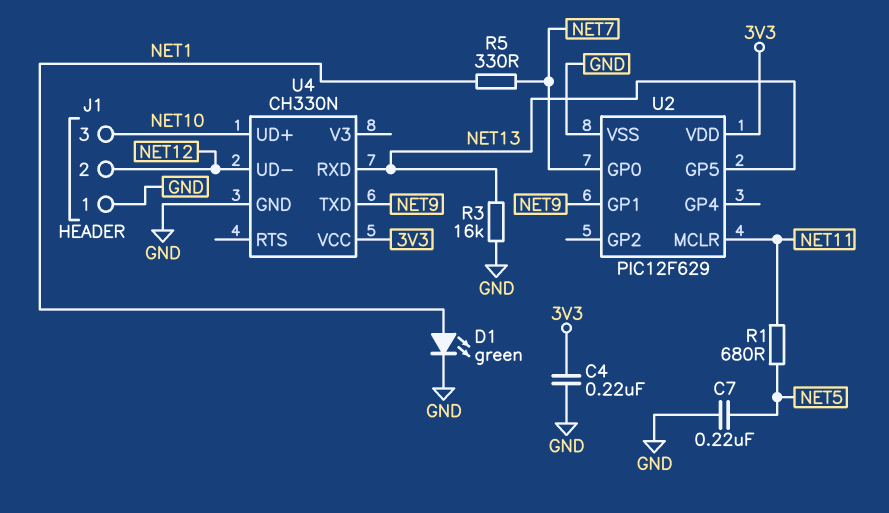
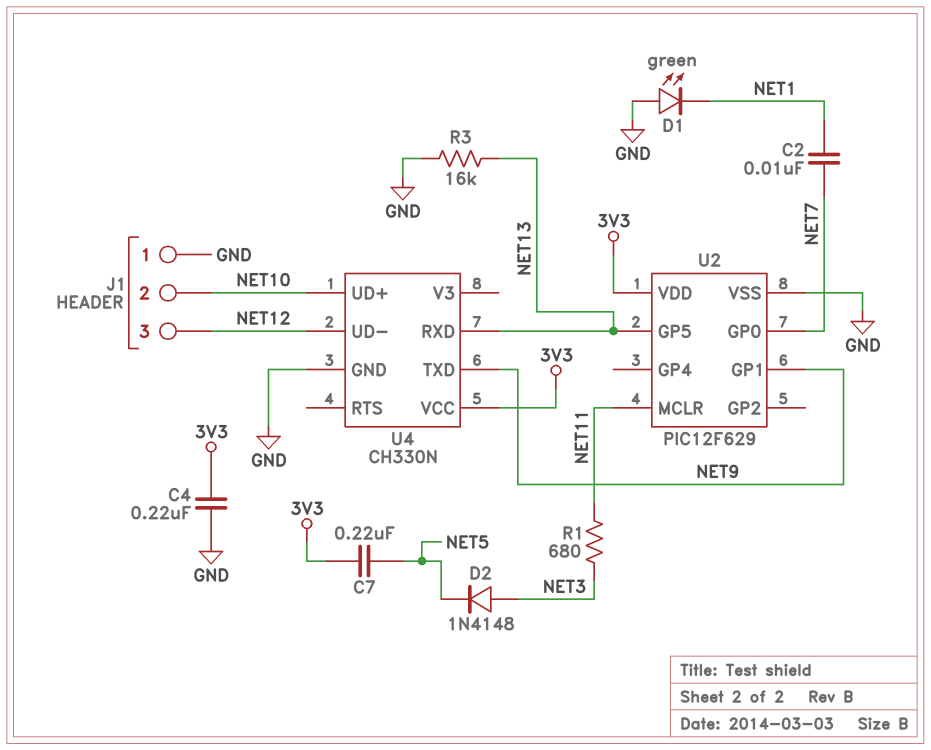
C2: none -> 10nF (NET1, NET7)
C7: 220nF (GND, NET5) -> 220nF (3V3, NET5)
D1: LED green (A NET1, K GND) -> LED green (A GND, K NET1)
D2: none -> diode 1N4148 (A NET3, K NET5)
J1 pin 2: NET12 -> NET10
J1 pin 3: NET10 -> NET12
R1: 680 (NET5, NET11) -> 680 (NET3, NET11)
R5: 330 (NET1, NET7) -> none

